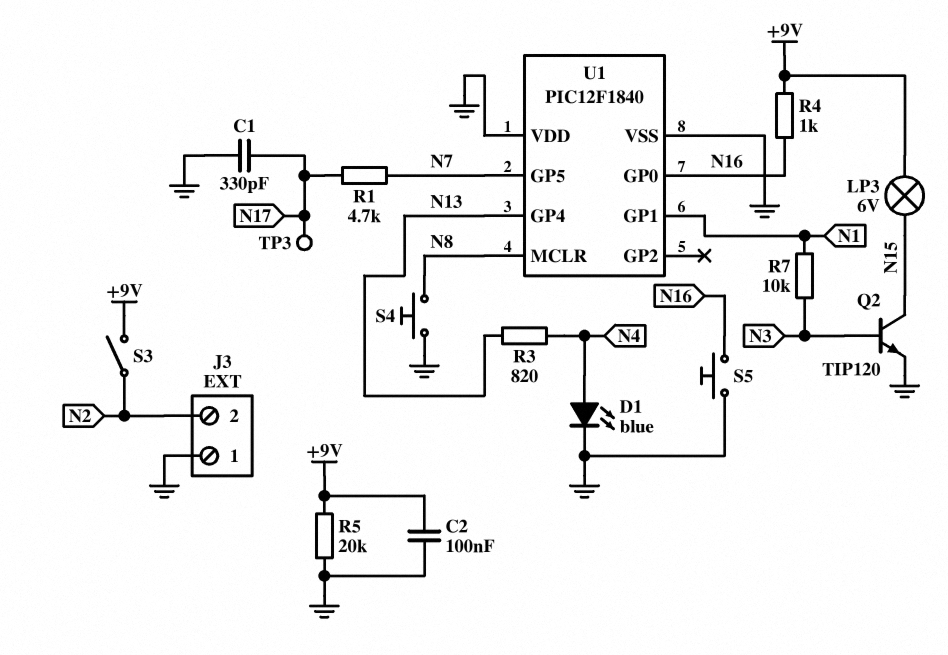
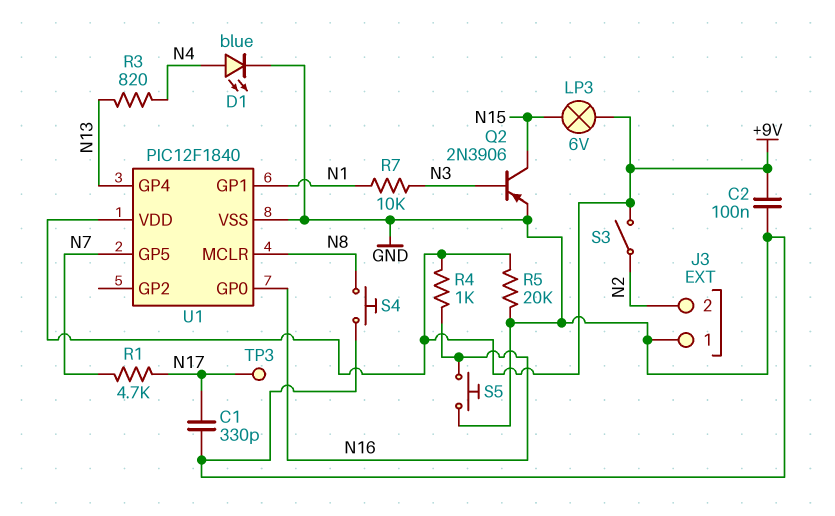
Q2: NPN TIP120 (B N3, C N15, E GND) -> PNP 2N3906 (B N3, C N15, E GND)
U1 pin VDD: GND -> +9V

